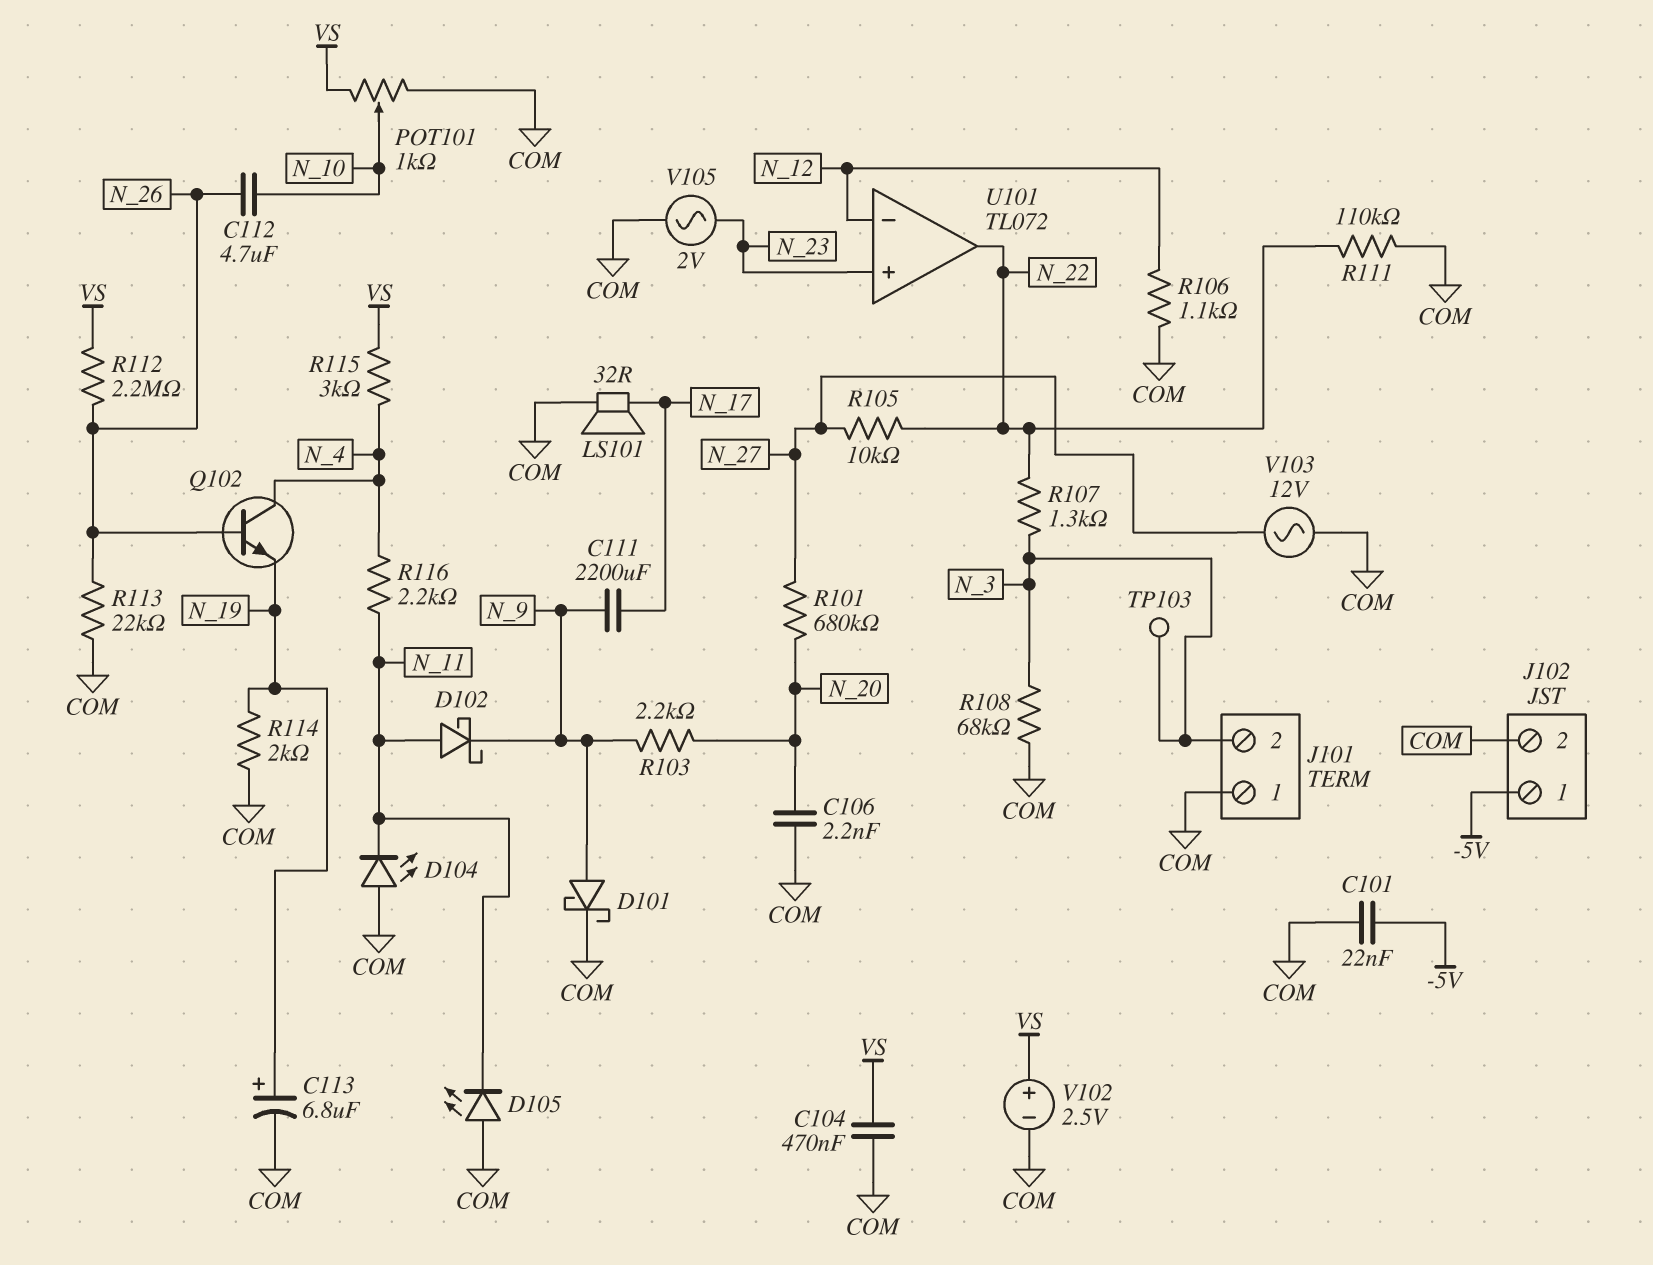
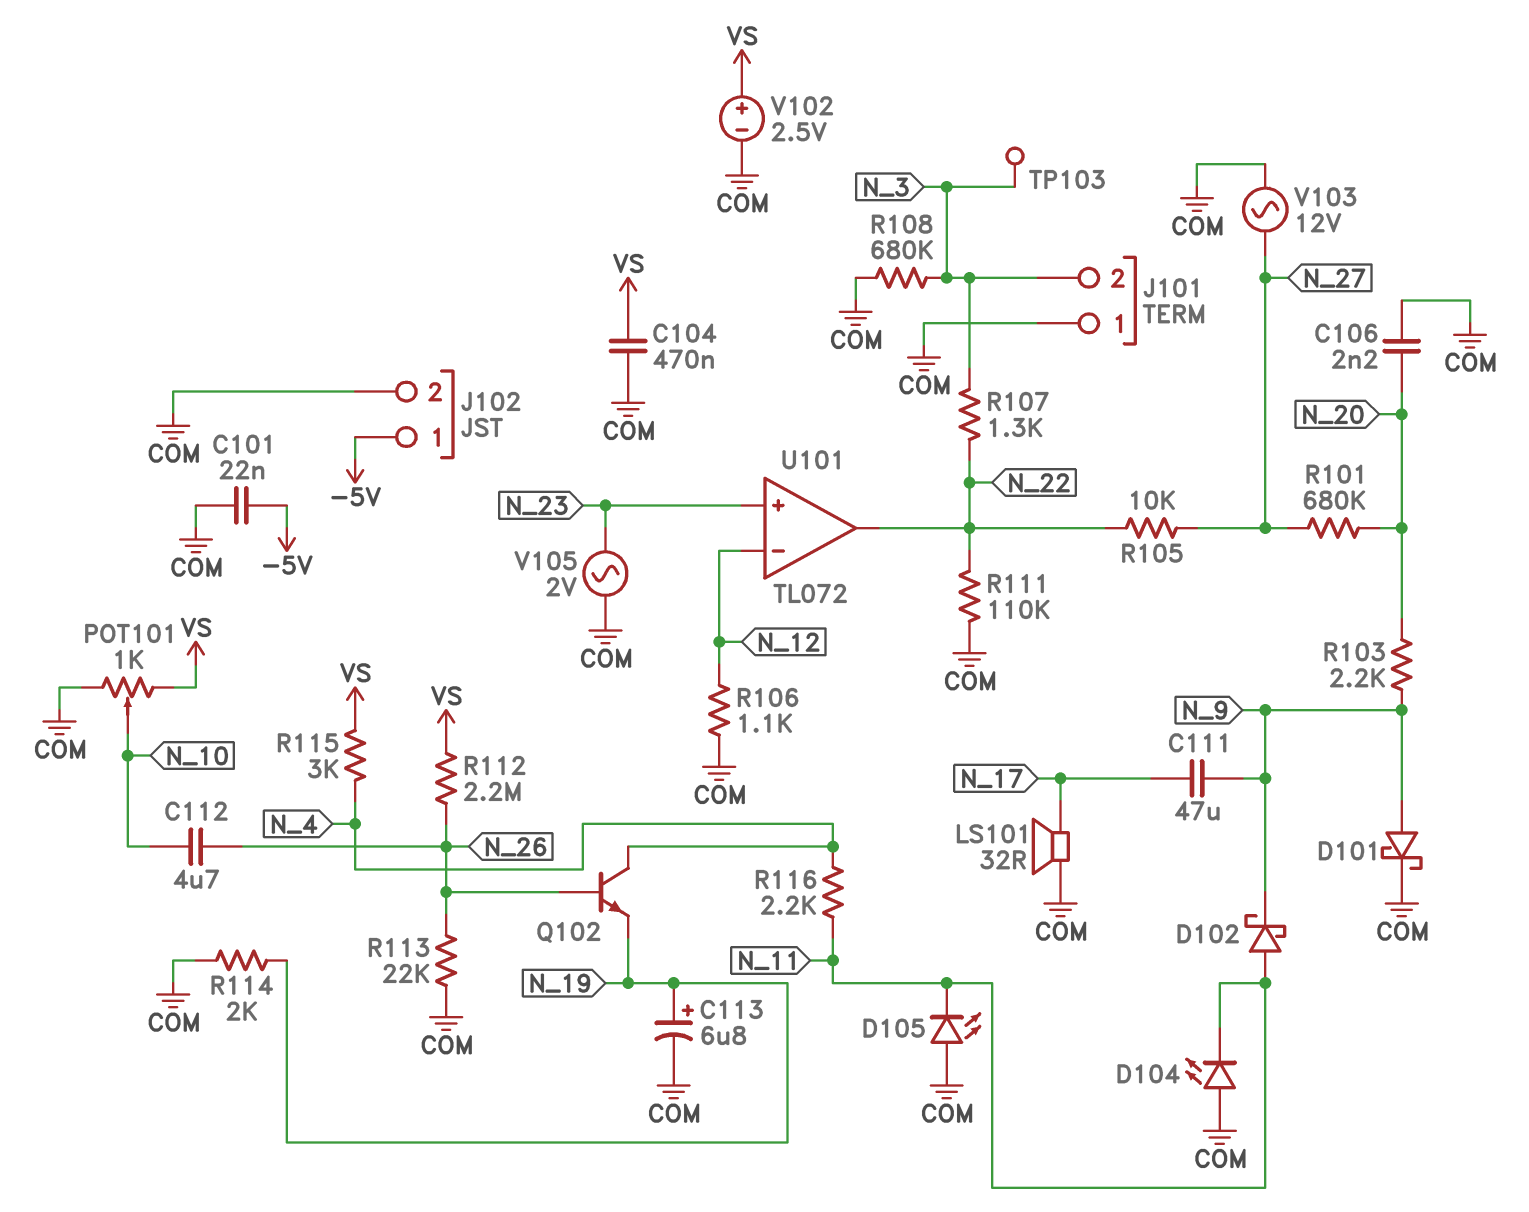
C111: 2200uF (N_9, N_17) -> 47uF (N_9, N_17)
R108: 68k (COM, N_3) -> 680k (COM, N_3)

